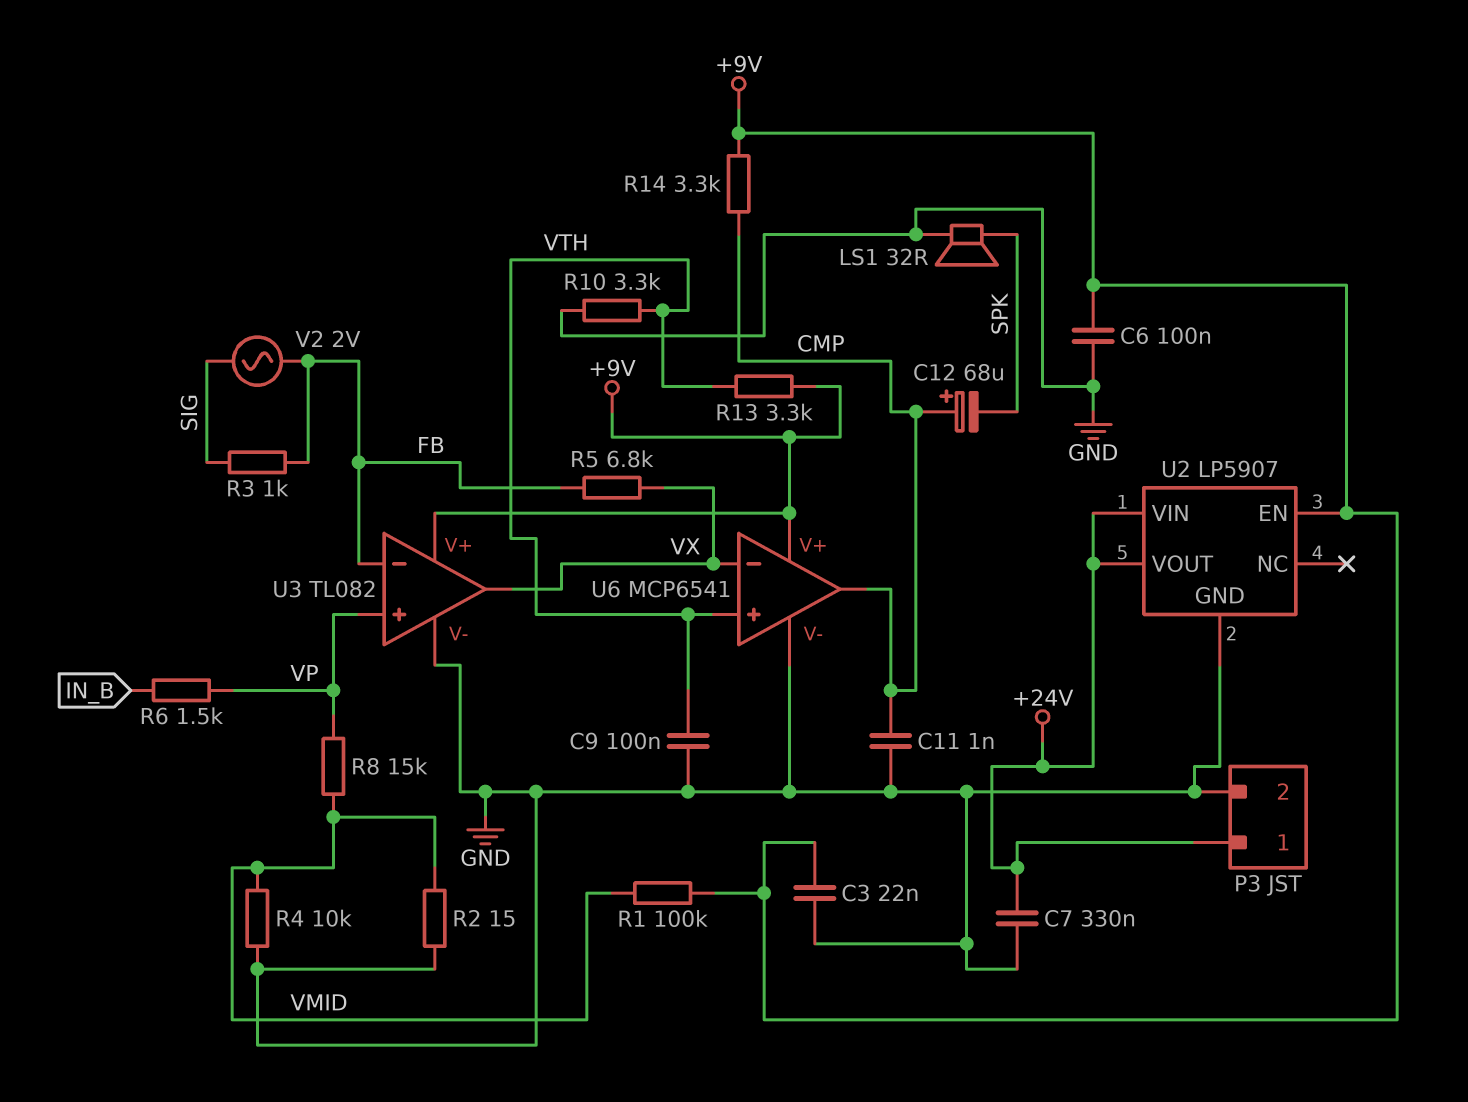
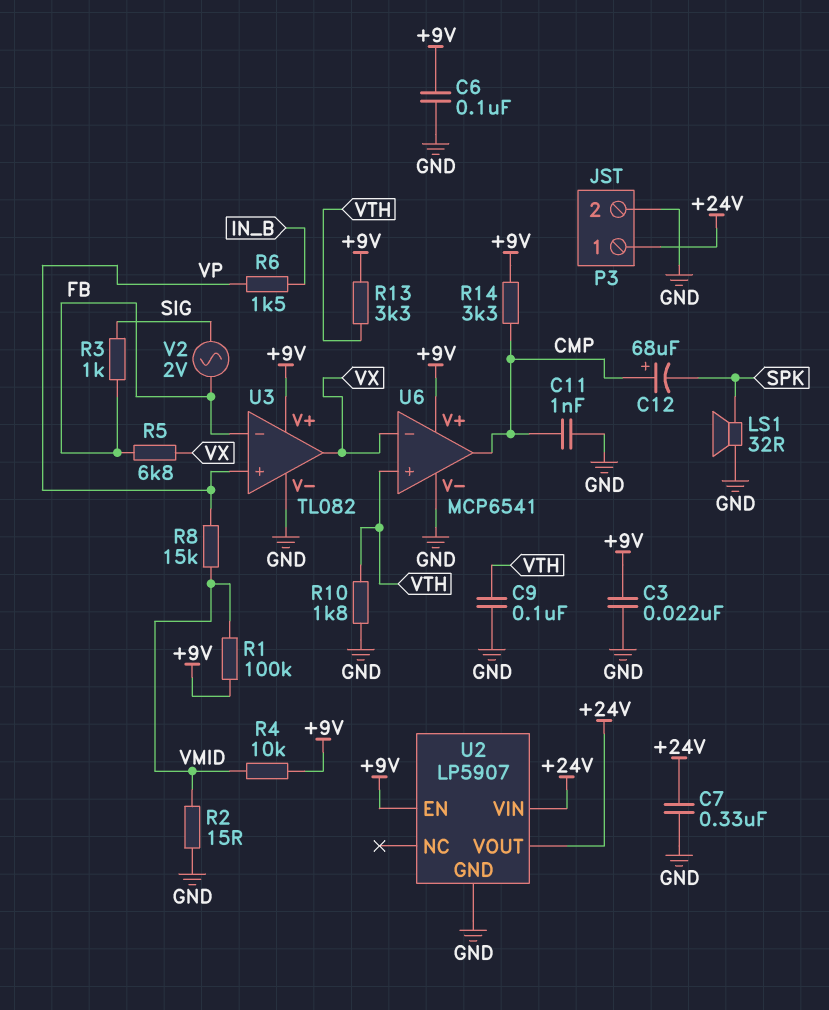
R4: 10k (GND, VMID) -> 10k (+9V, VMID)
R10: 3.3k (GND, VTH) -> 1.8k (GND, VTH)

